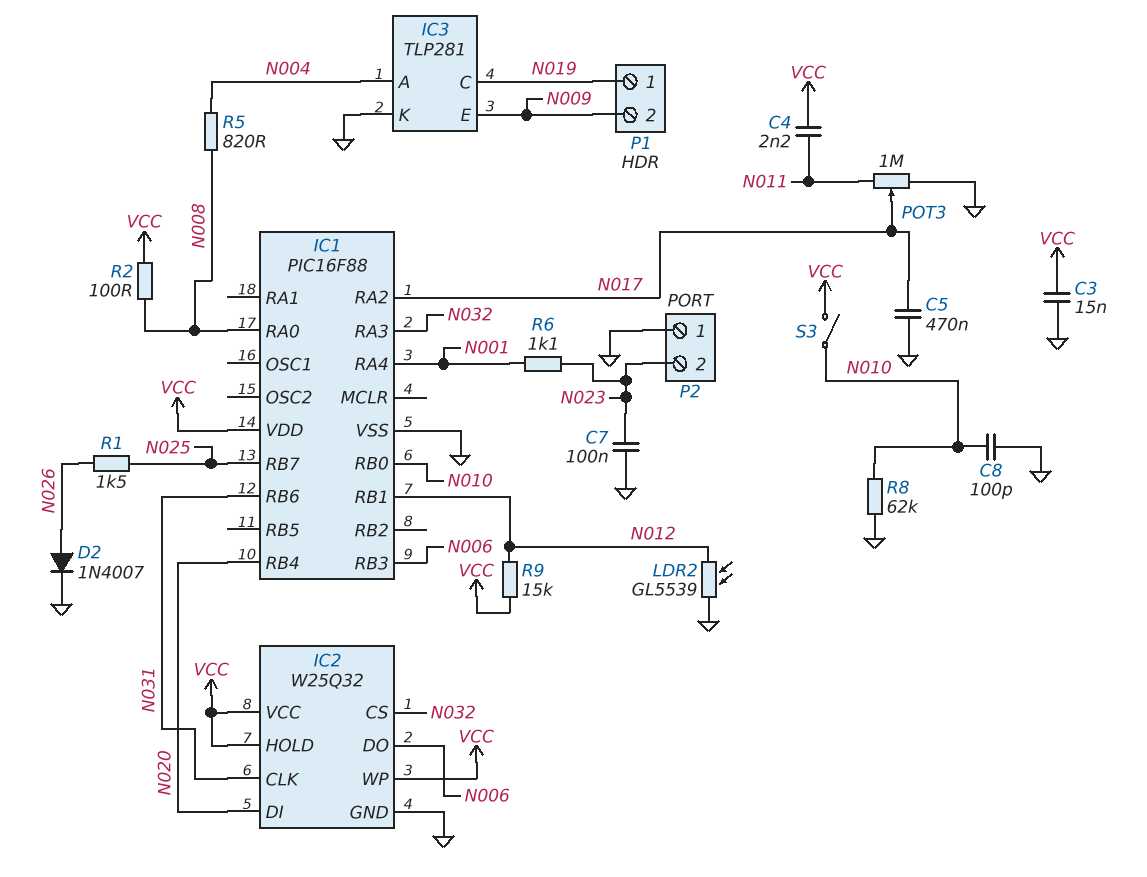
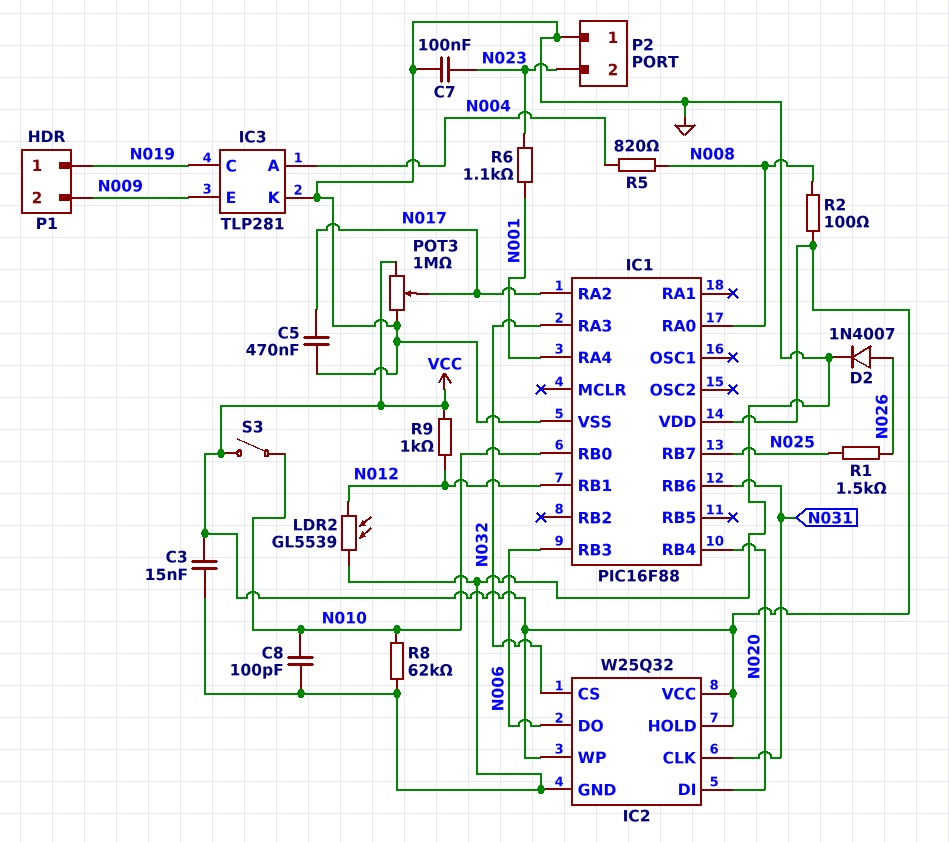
C4: 2.2nF (N011, VCC) -> none
POT3: 1M (GND, N011, wiper N017) -> 1M (GND, VCC, wiper N017)
R9: 15k (N012, VCC) -> 1k (N012, VCC)

